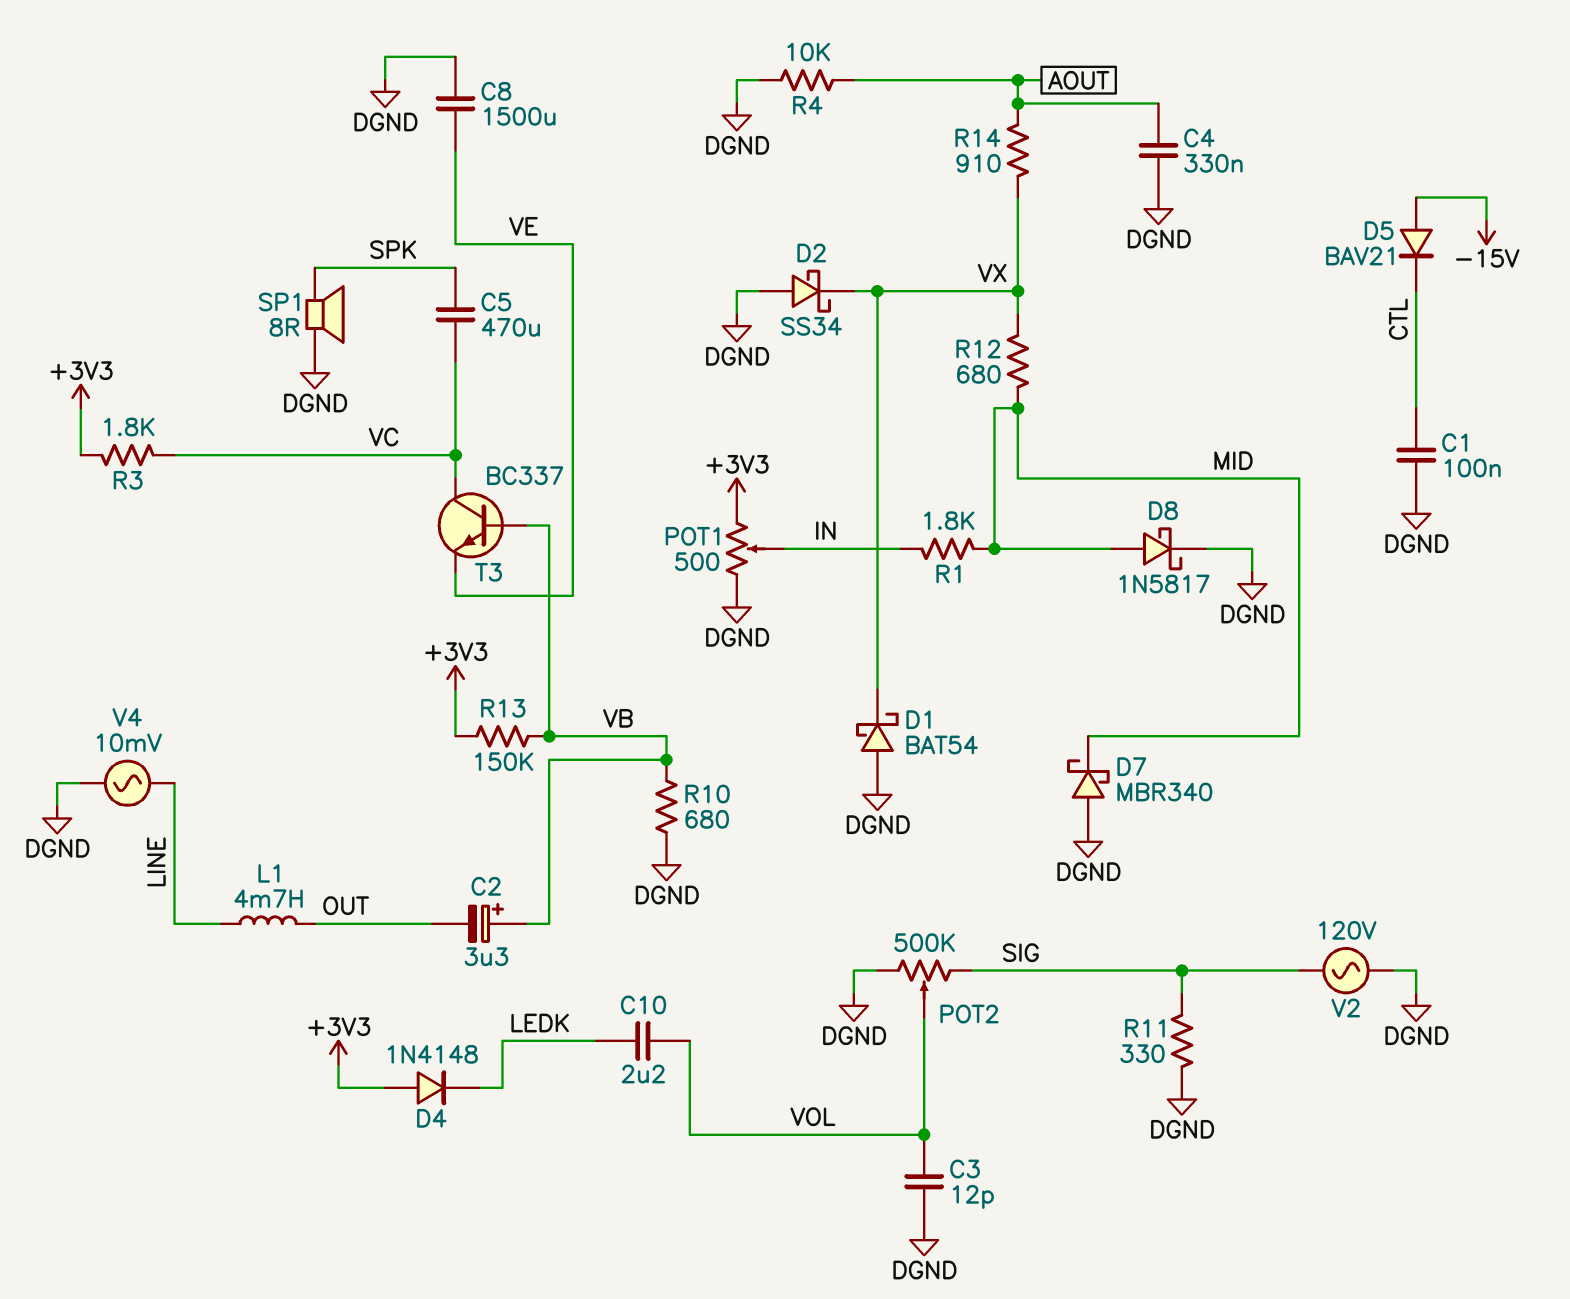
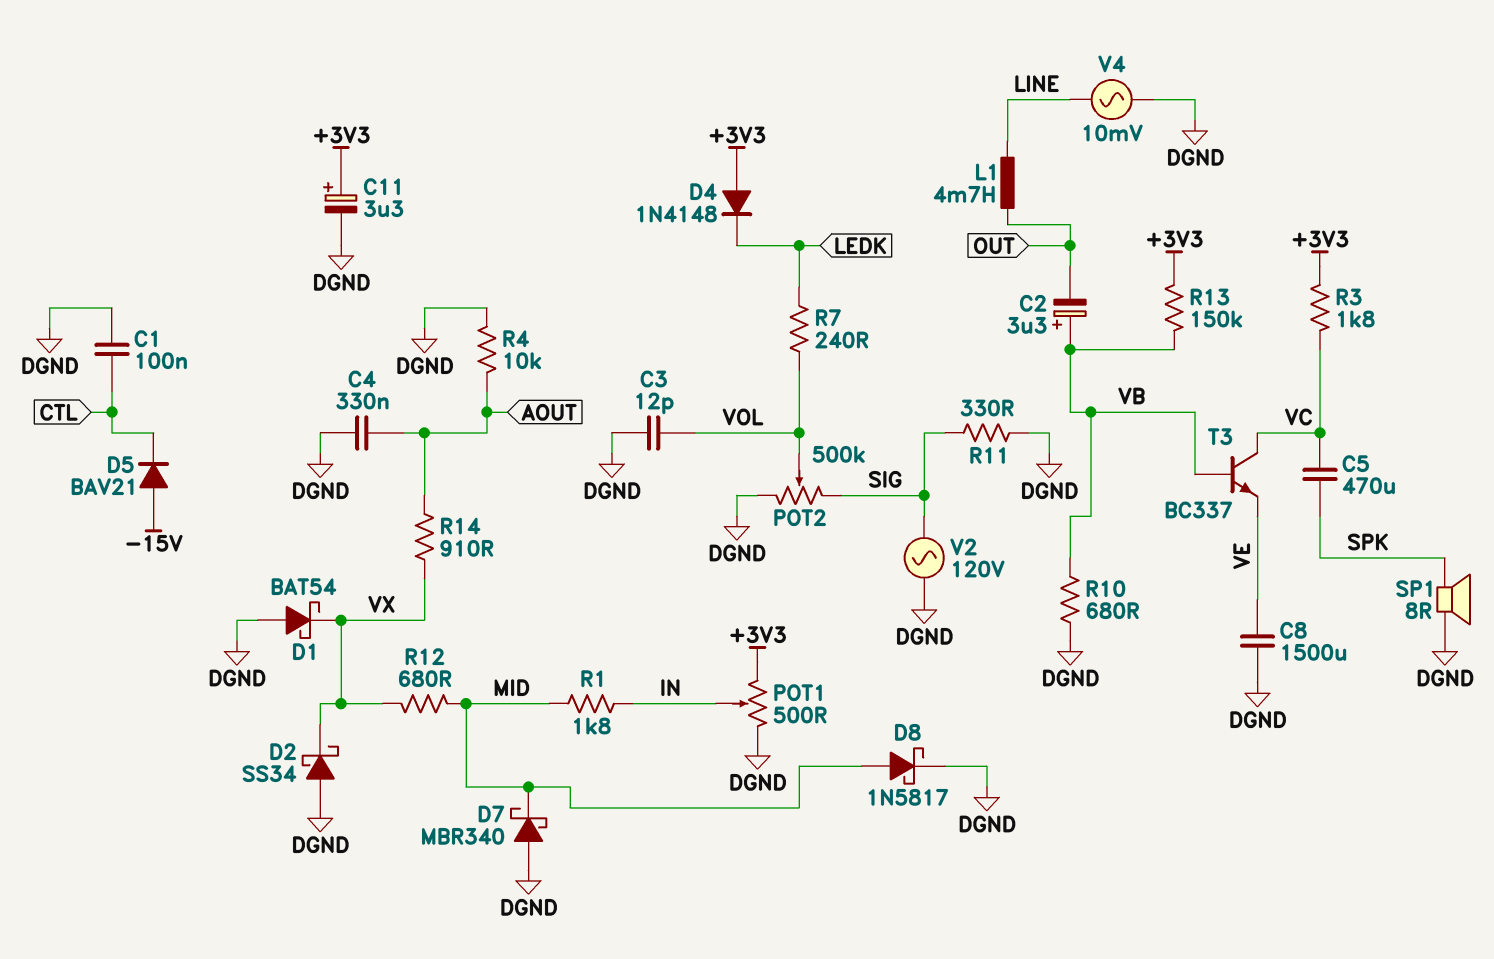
C10: 2.2uF (LEDK, VOL) -> none
C11: none -> 3.3uF (plus +3V3, minus DGND)
R7: none -> 240 (LEDK, VOL)

